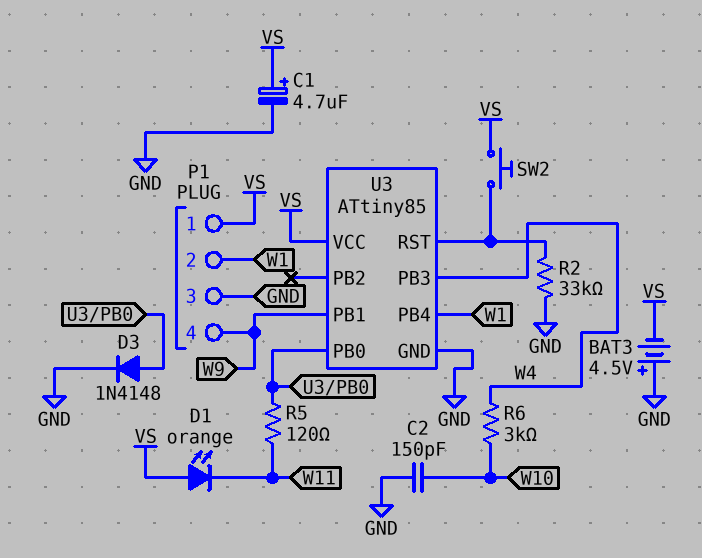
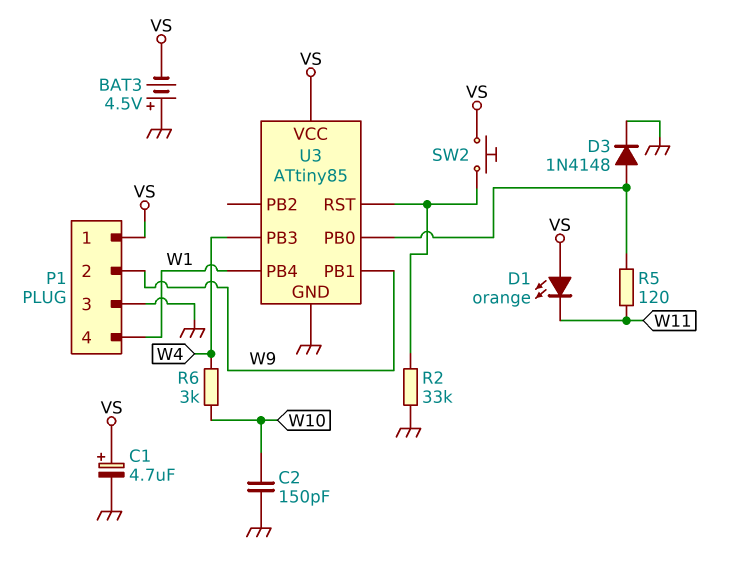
P1 pin 2: W1 -> W9
P1 pin 4: W9 -> W1

